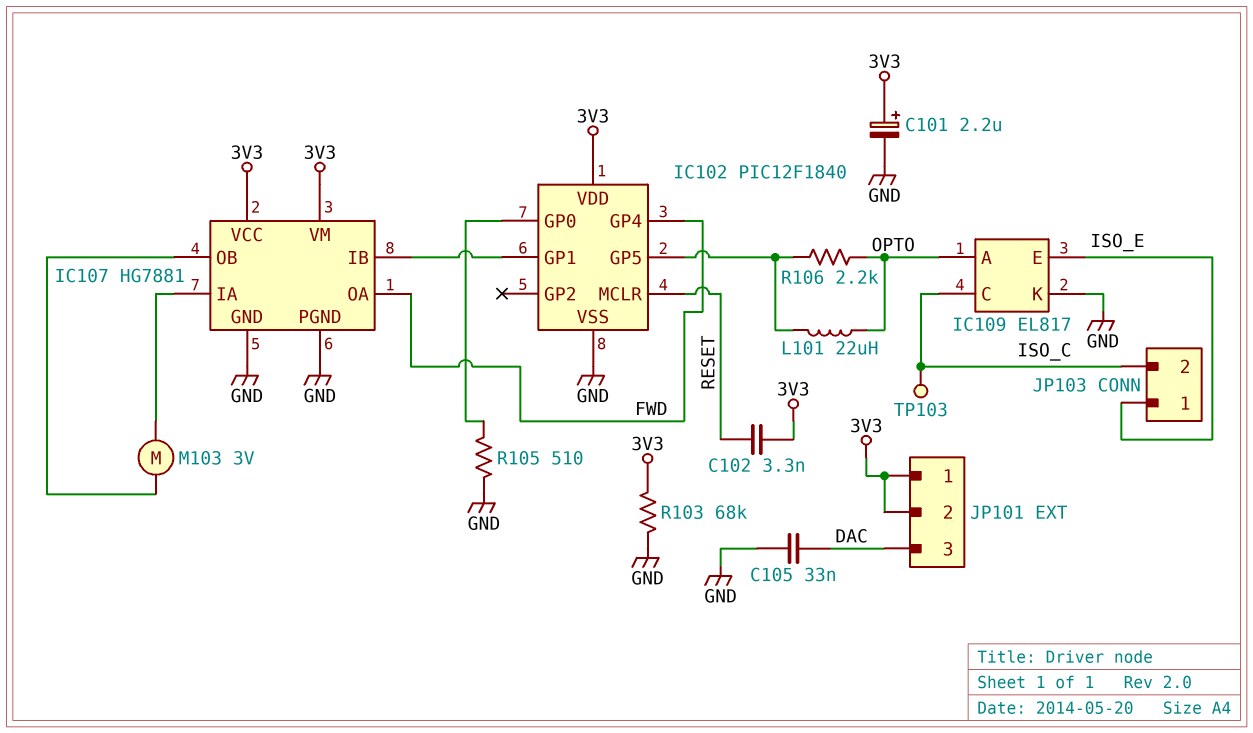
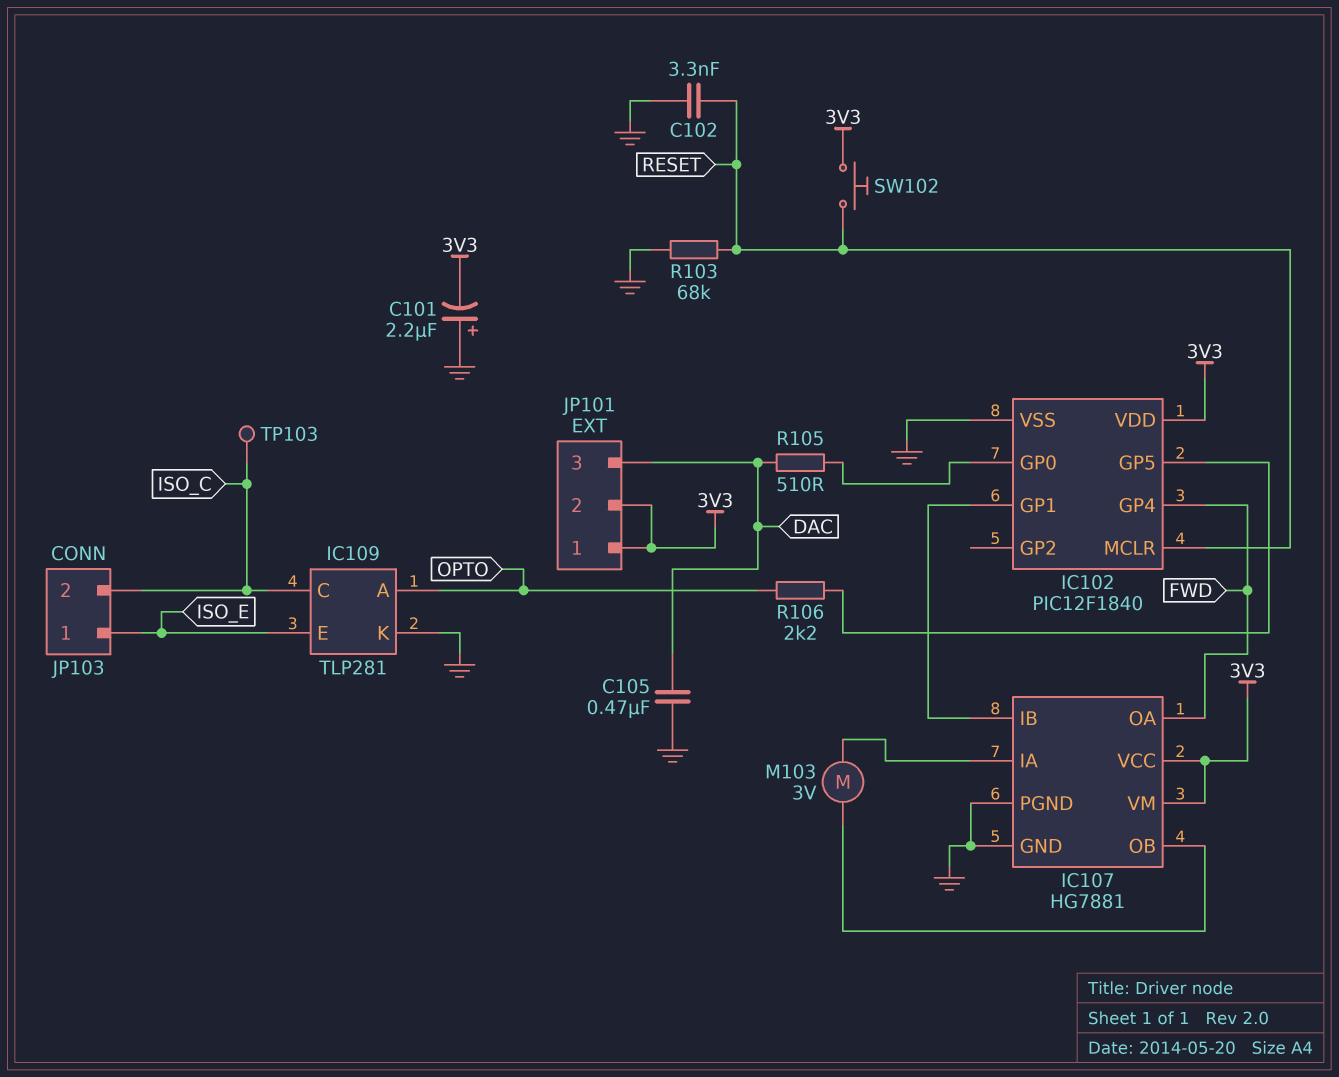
C101: 2.2uF (plus 3V3, minus GND) -> 2.2uF (plus GND, minus 3V3)
C102: 3.3nF (3V3, RESET) -> 3.3nF (GND, RESET)
C105: 33nF (DAC, GND) -> 470nF (DAC, GND)
IC109: EL817 -> TLP281
L101: 22uH (IC102/GP5, OPTO) -> none
R103: 68k (3V3, GND) -> 68k (GND, RESET)
R105: 510 (GND, IC102/GP0) -> 510 (DAC, IC102/GP0)
SW102: none -> button (3V3, RESET)

